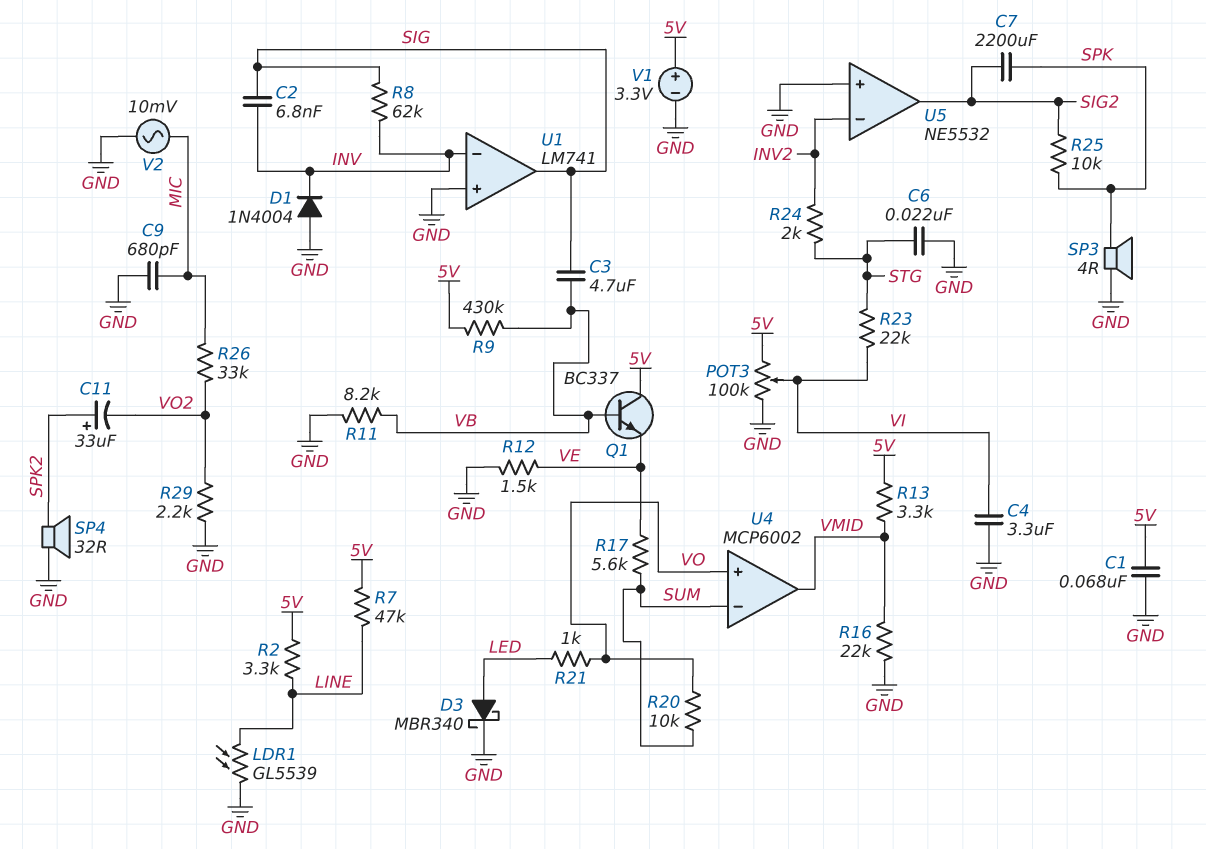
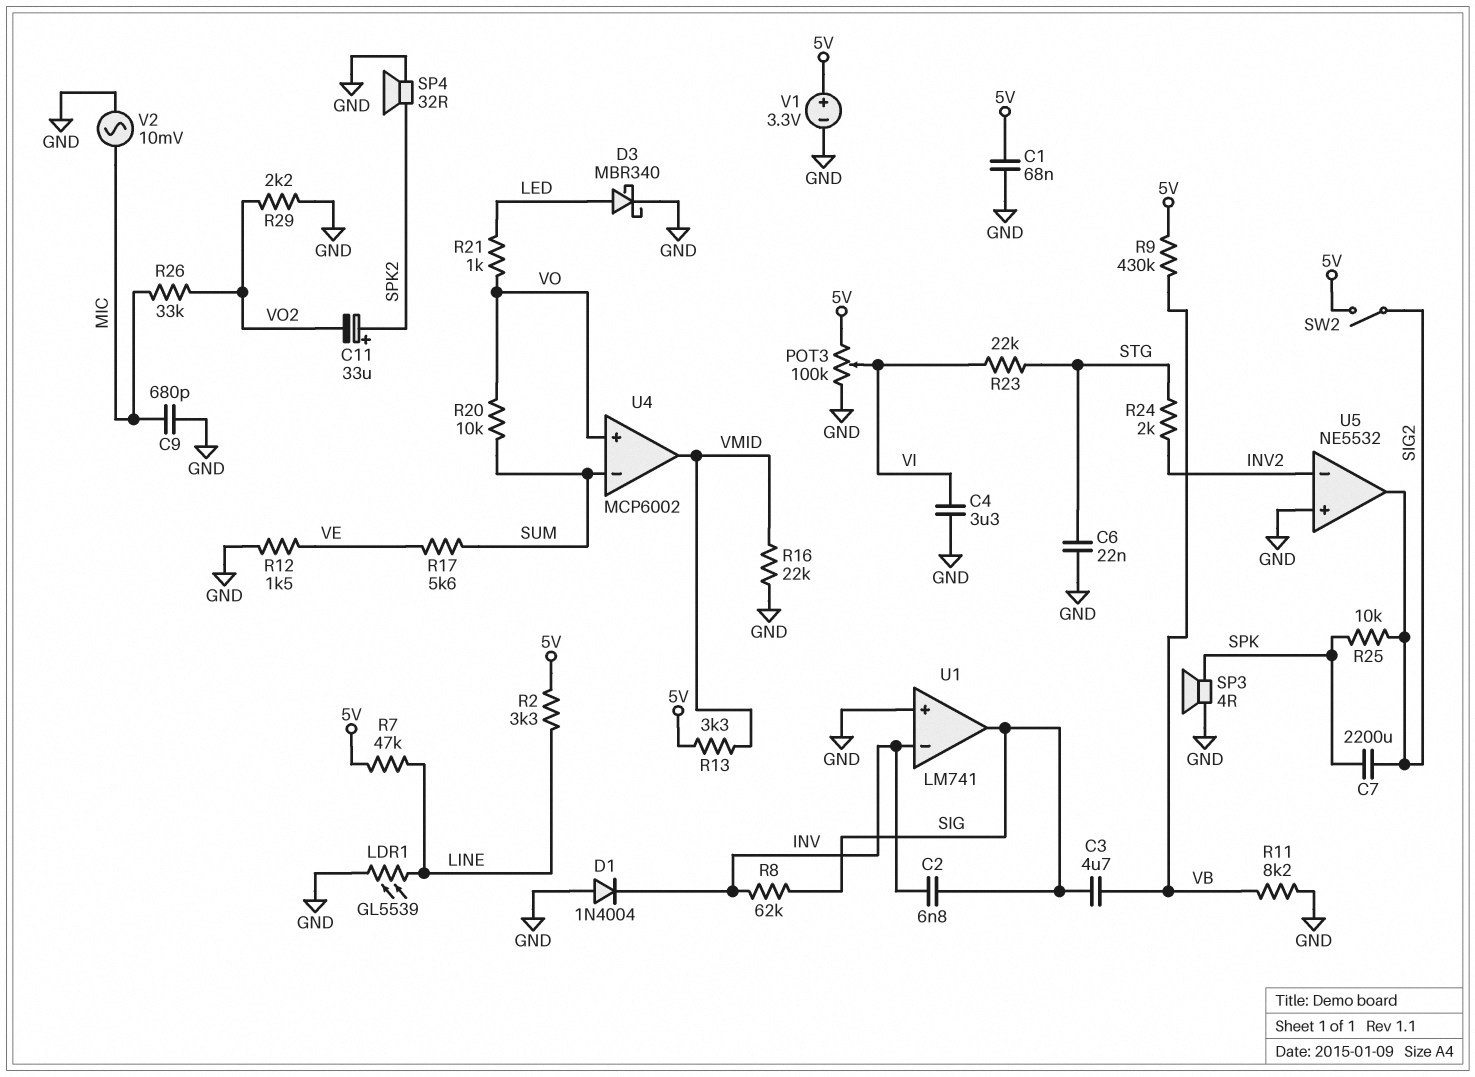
Q1: NPN BC337 (B VB, C 5V, E VE) -> none
SW2: none -> switch (5V, SIG2)

